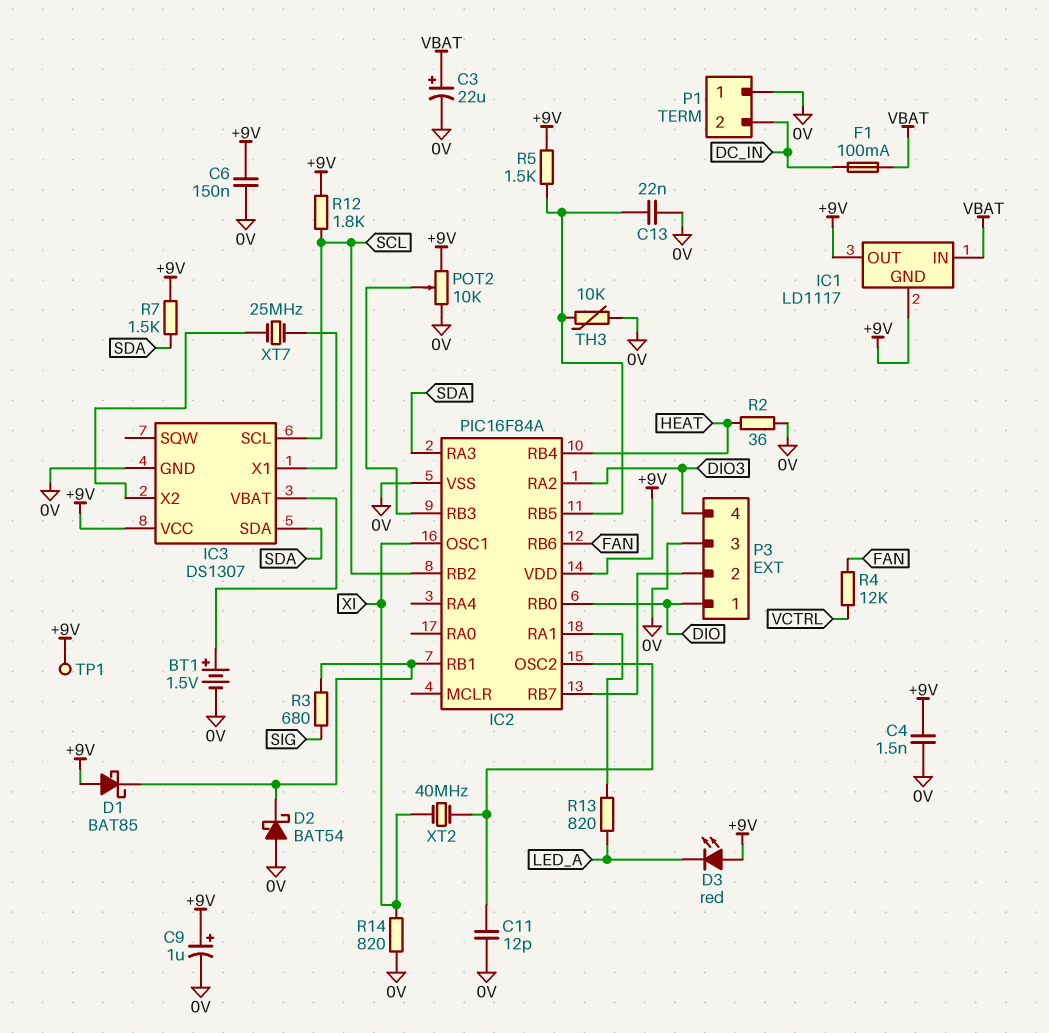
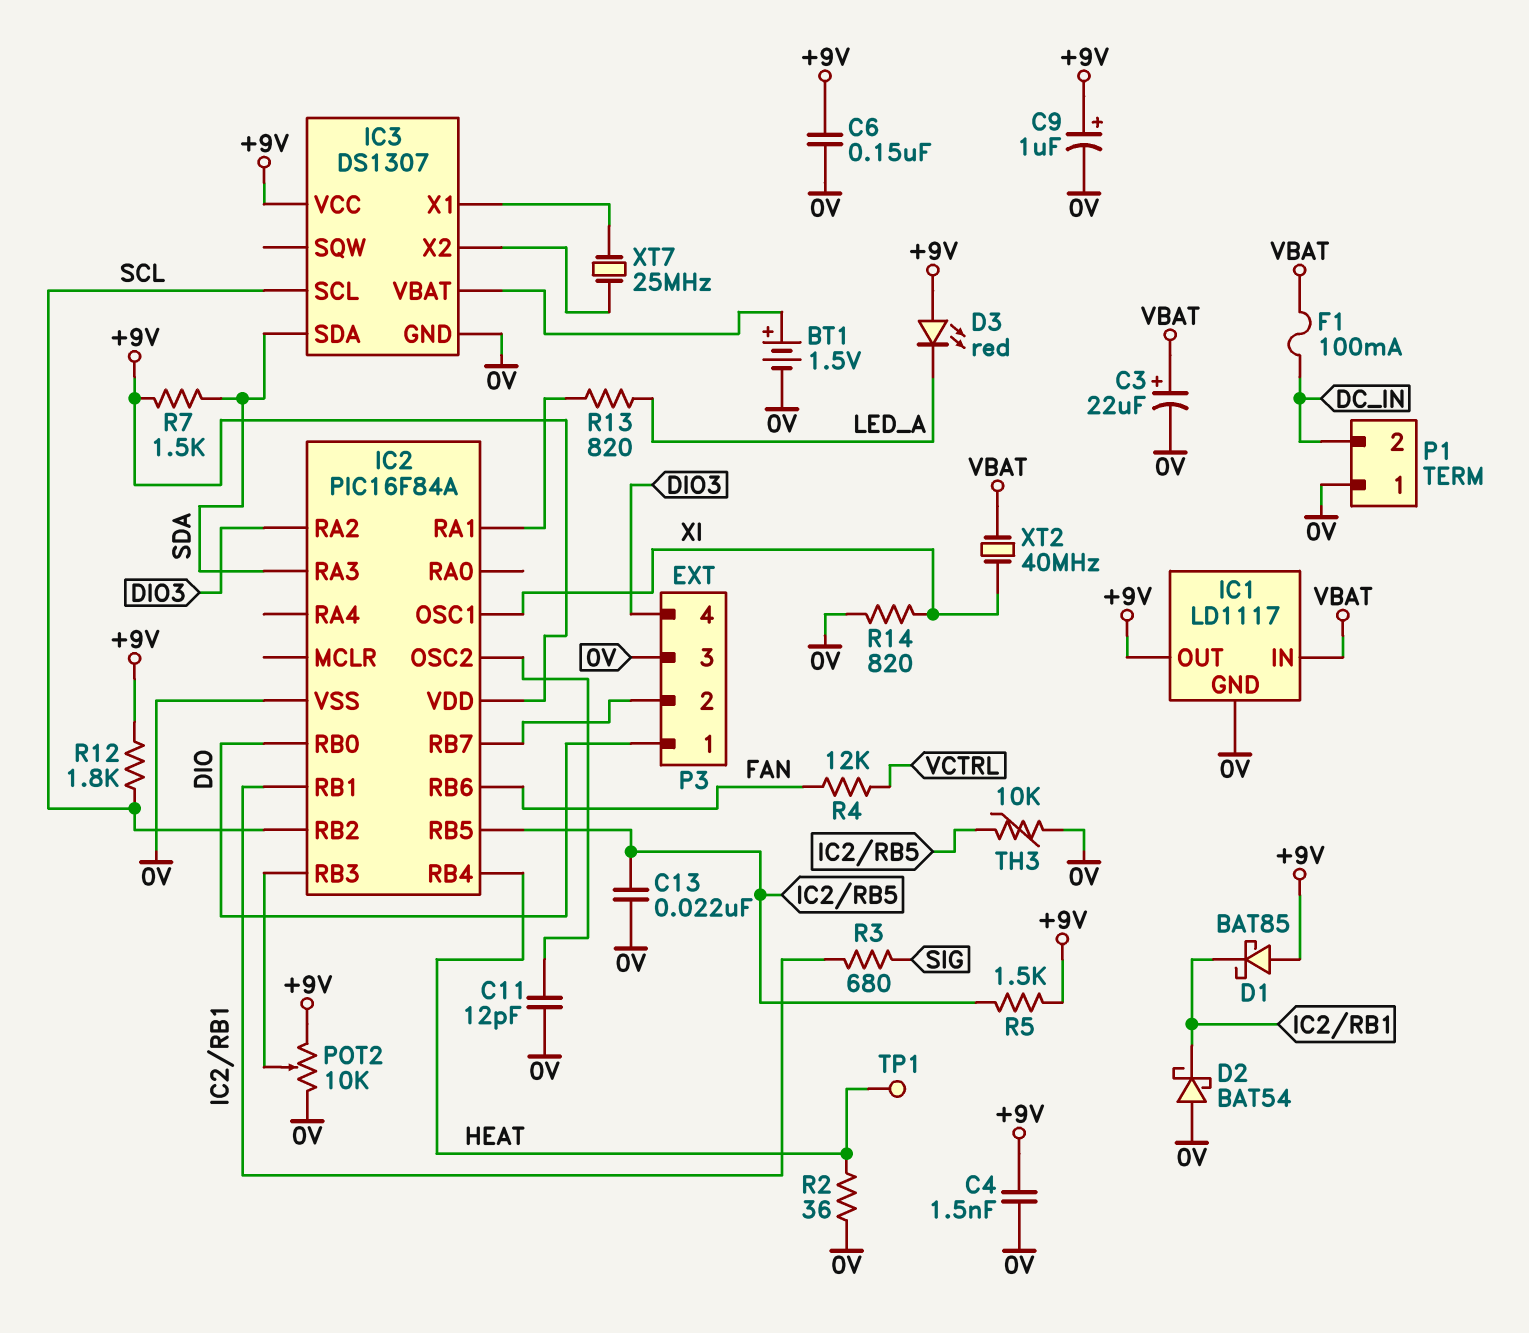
IC1 pin GND: +9V -> 0V
TP1: test point (+9V) -> test point (HEAT)
XT2: 40MHz (IC2/OSC2, XI) -> 40MHz (VBAT, XI)

